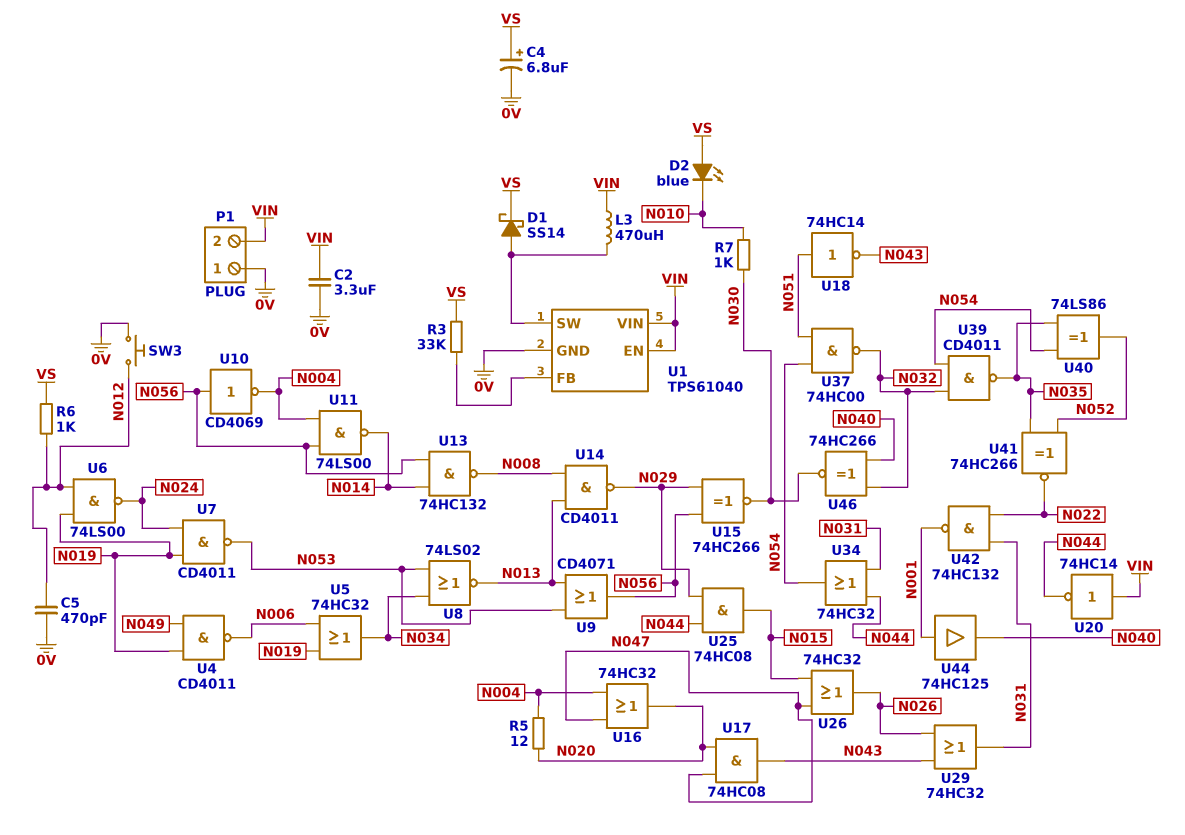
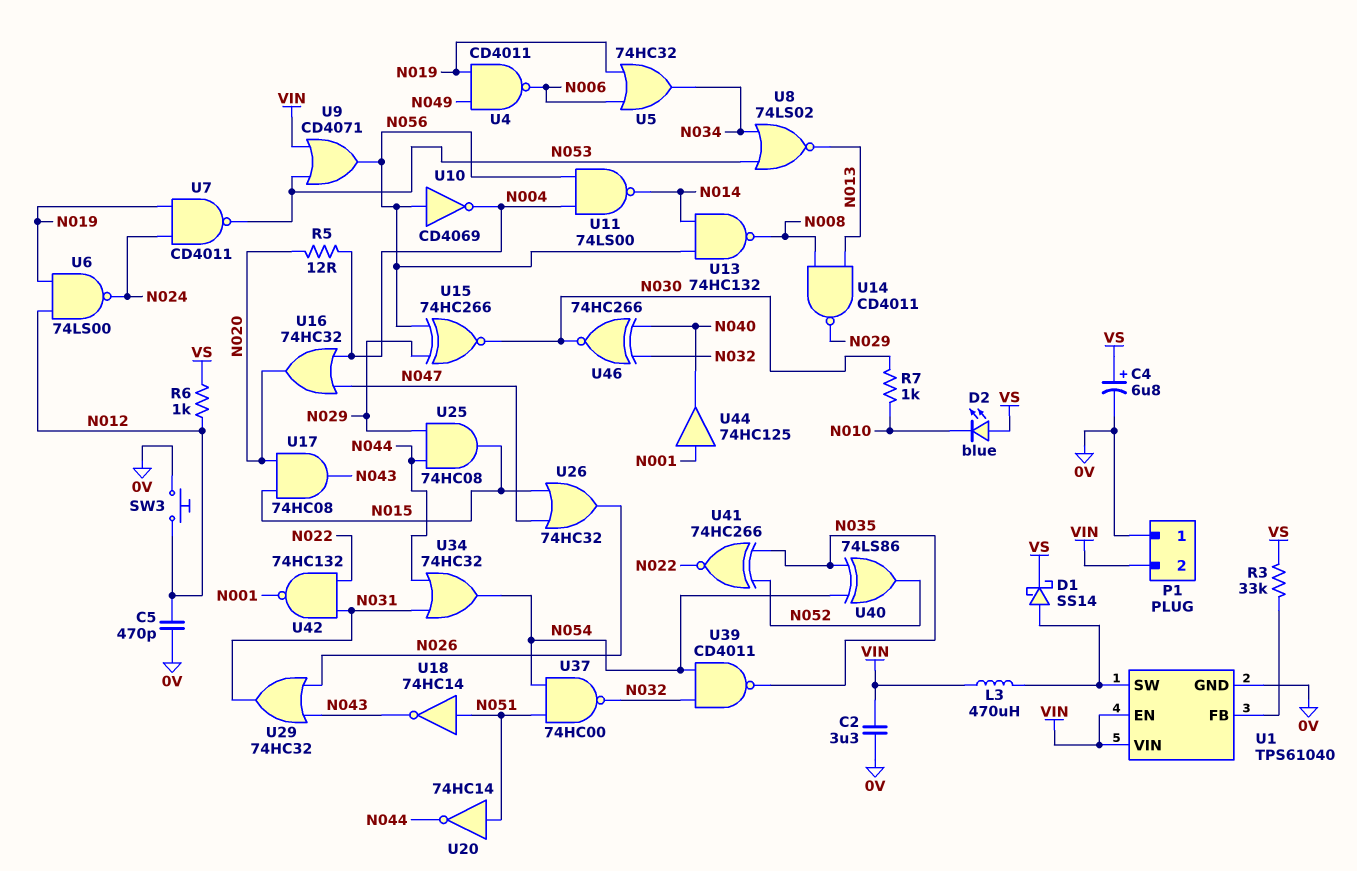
U9: OR CD4071 (in N013, in N053, out N056) -> OR CD4071 (in N053, in VIN, out N056)
U17: AND 74HC08 (in N020, in N047, out N043) -> AND 74HC08 (in N015, in N020, out N043)
U20: NOT 74HC14 (in VIN, out N044) -> NOT 74HC14 (in N051, out N044)

